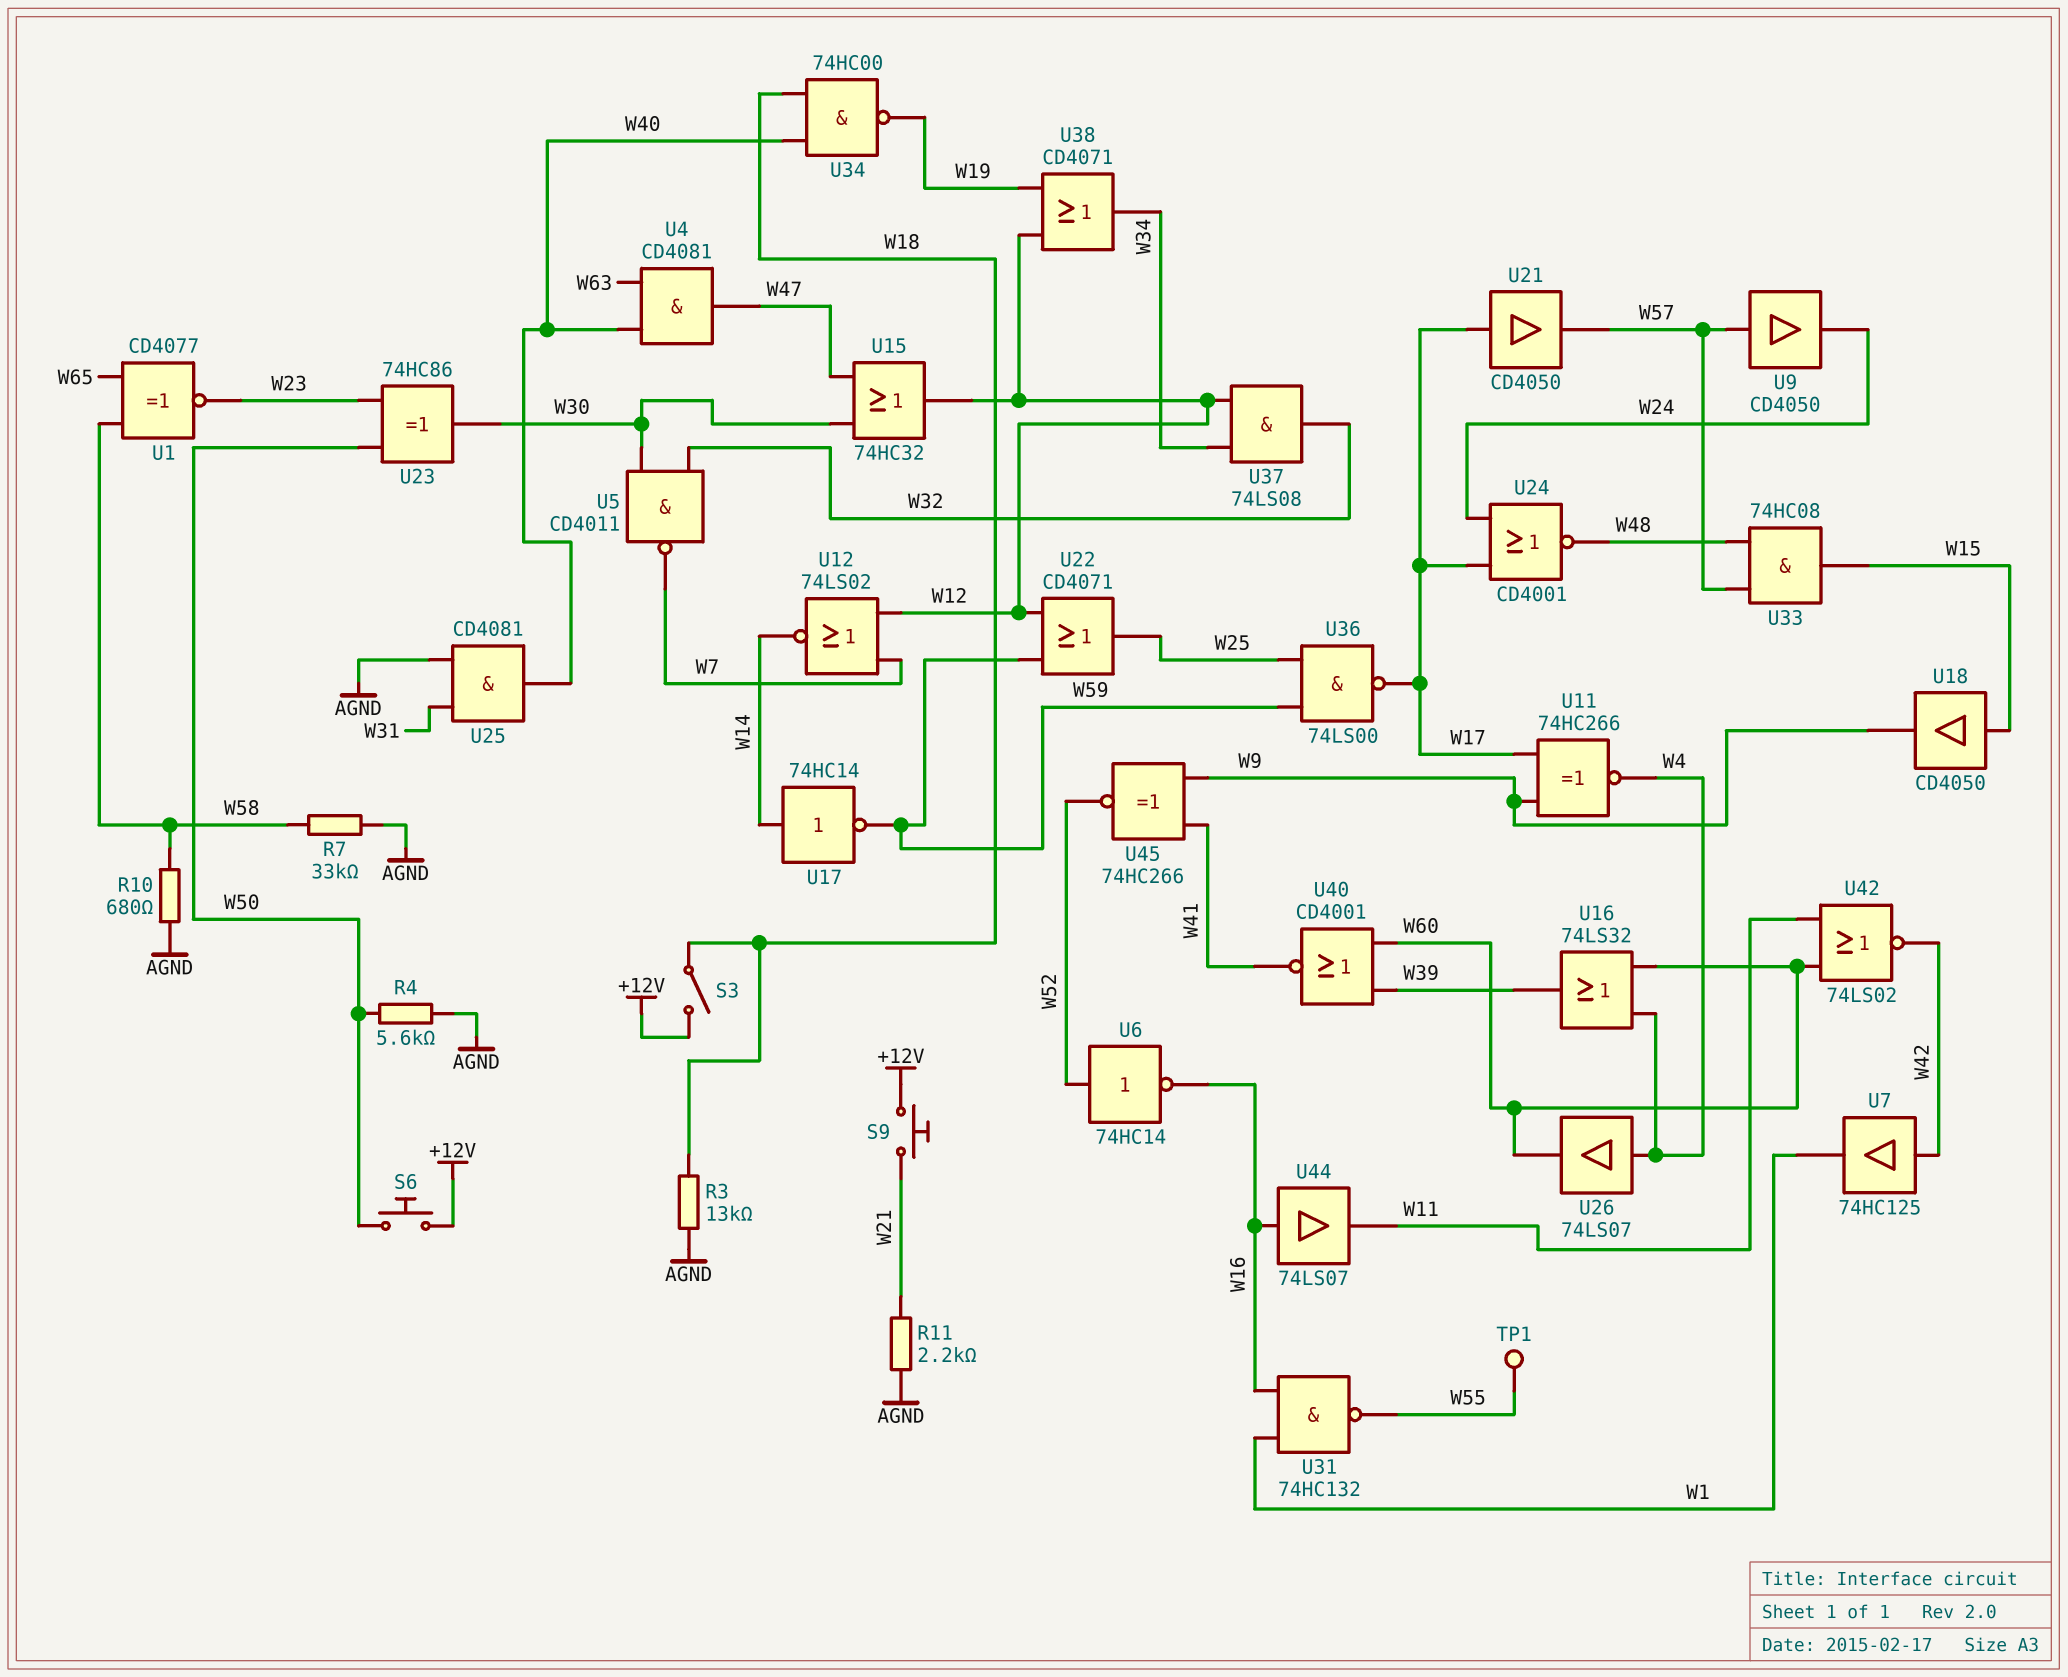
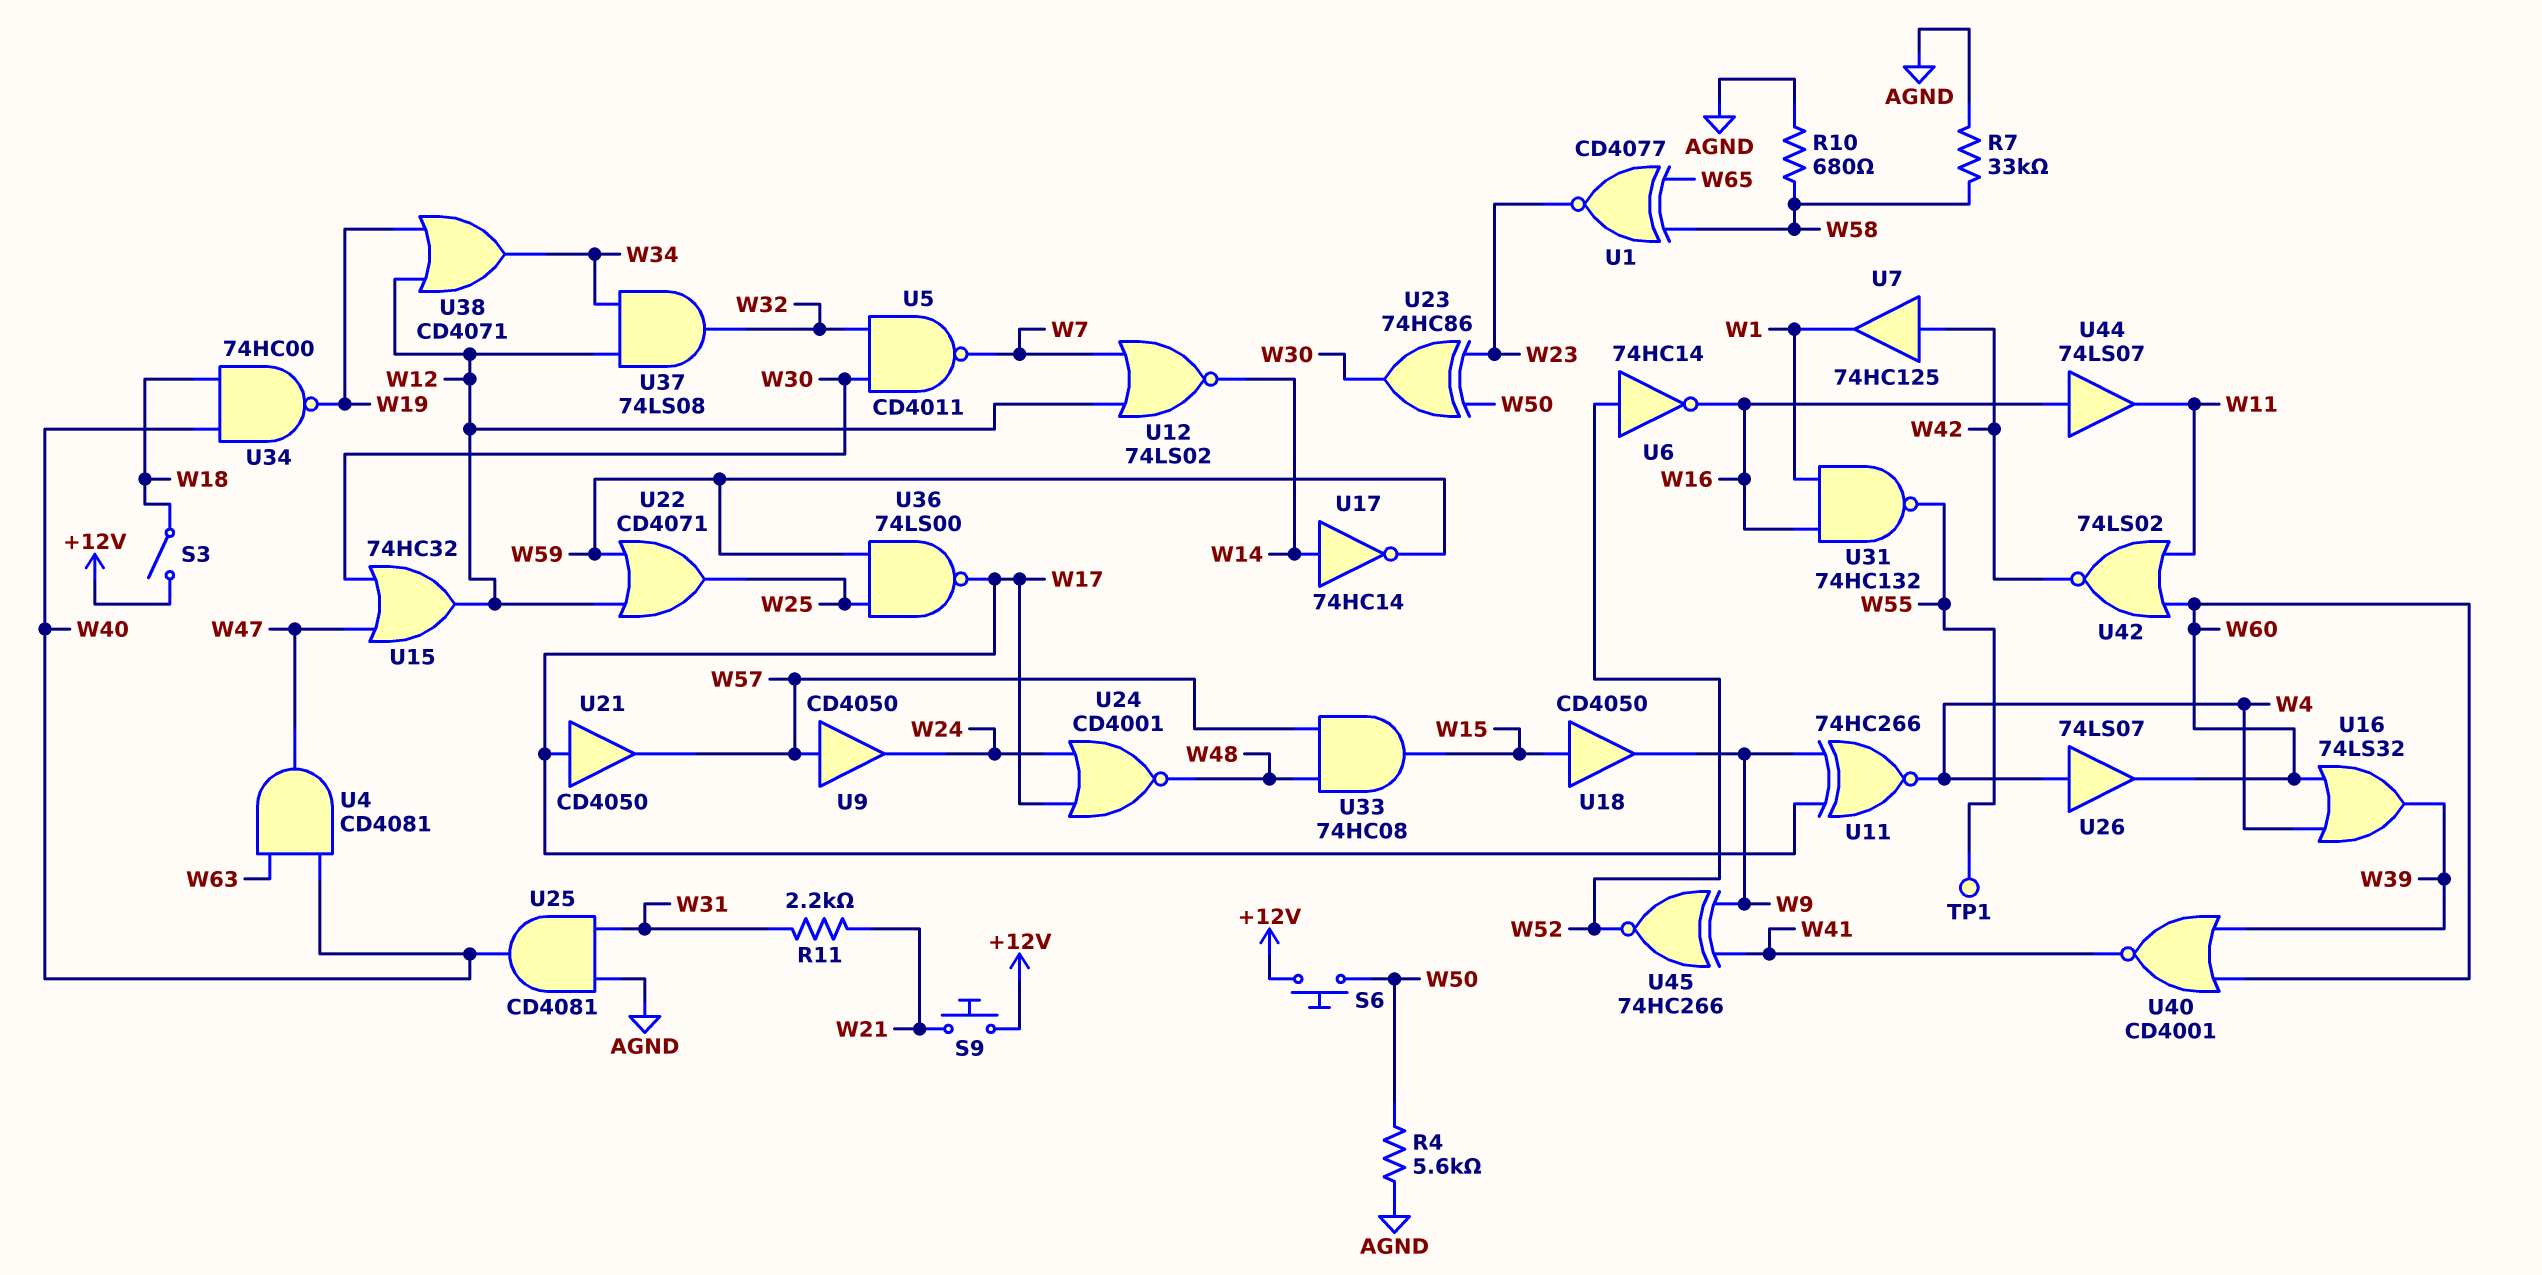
R3: 13k (AGND, W18) -> none
R11: 2.2k (AGND, W21) -> 2.2k (W21, W31)

